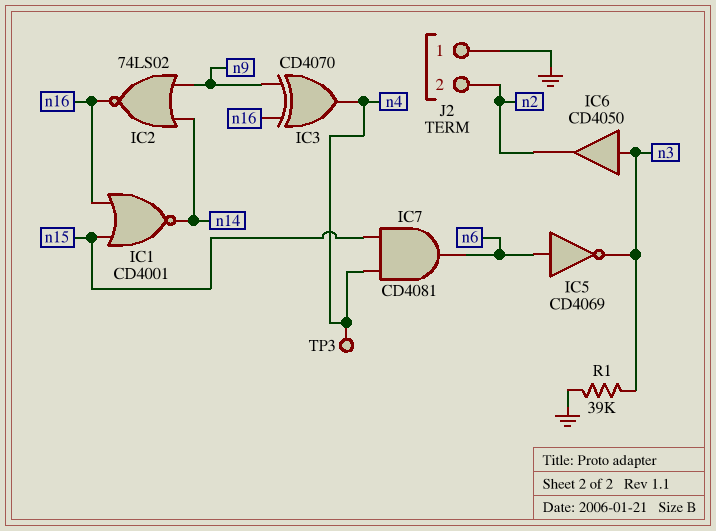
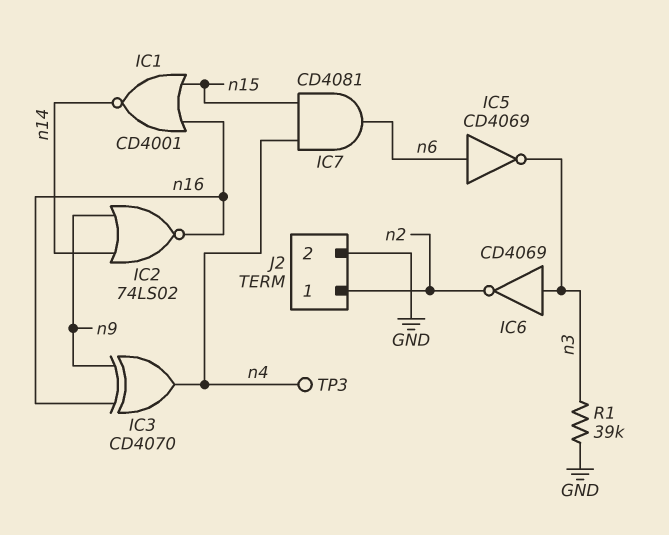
IC6: buffer CD4050 (in n3, out n2) -> NOT CD4069 (in n3, out n2)
J2 pin 1: GND -> n2
J2 pin 2: n2 -> GND

